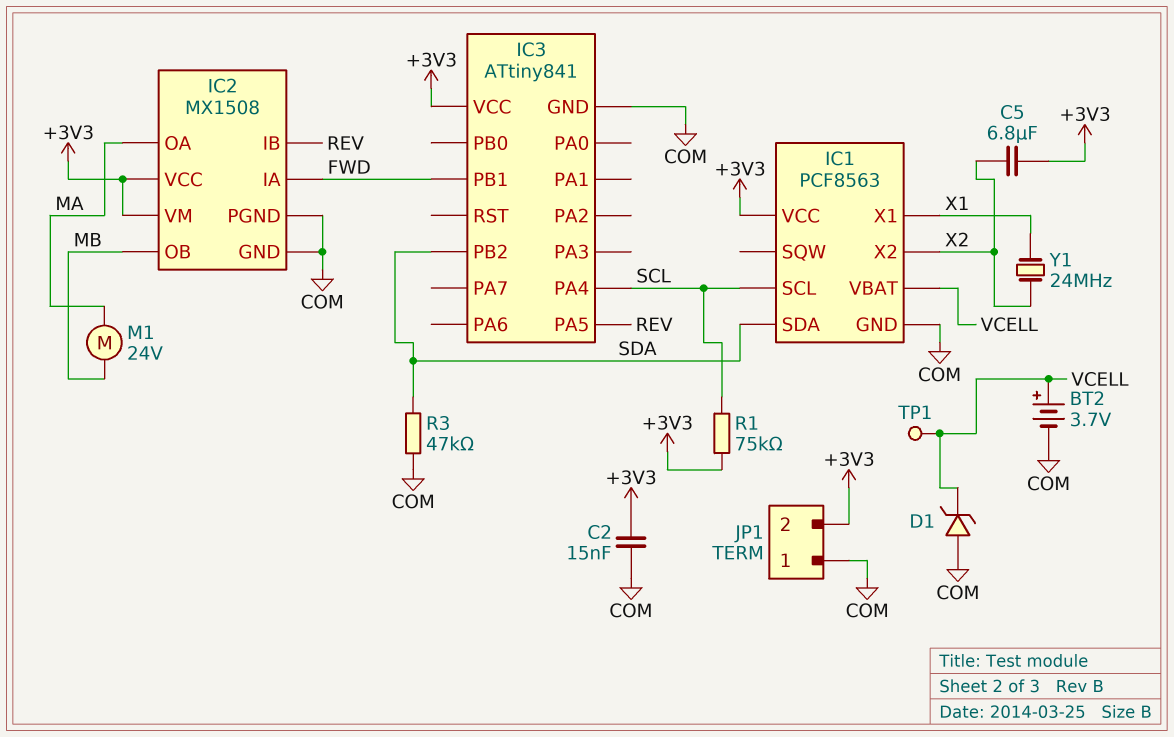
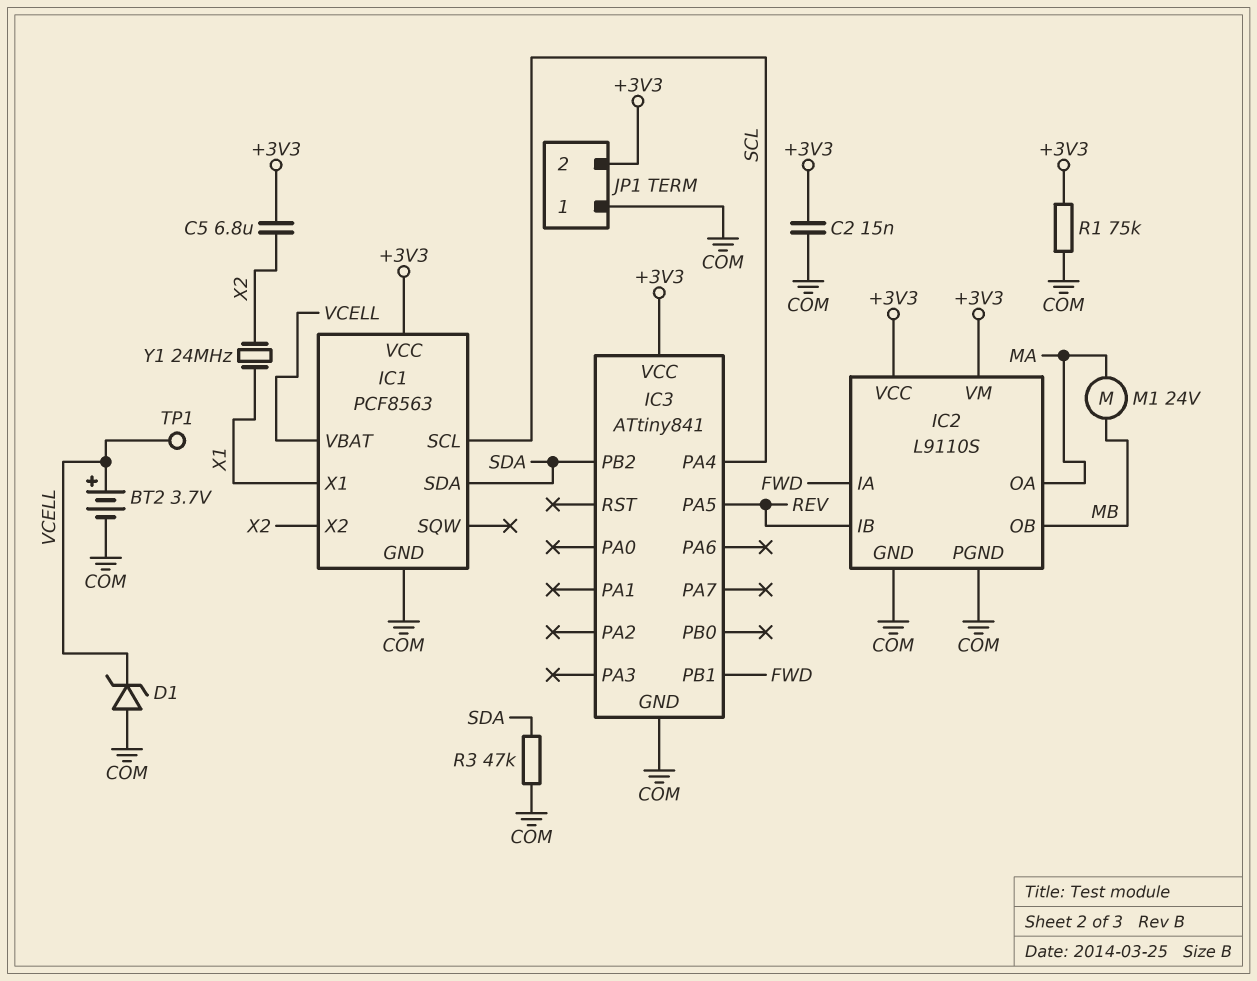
IC2: MX1508 -> L9110S
R1: 75k (+3V3, SCL) -> 75k (+3V3, COM)

